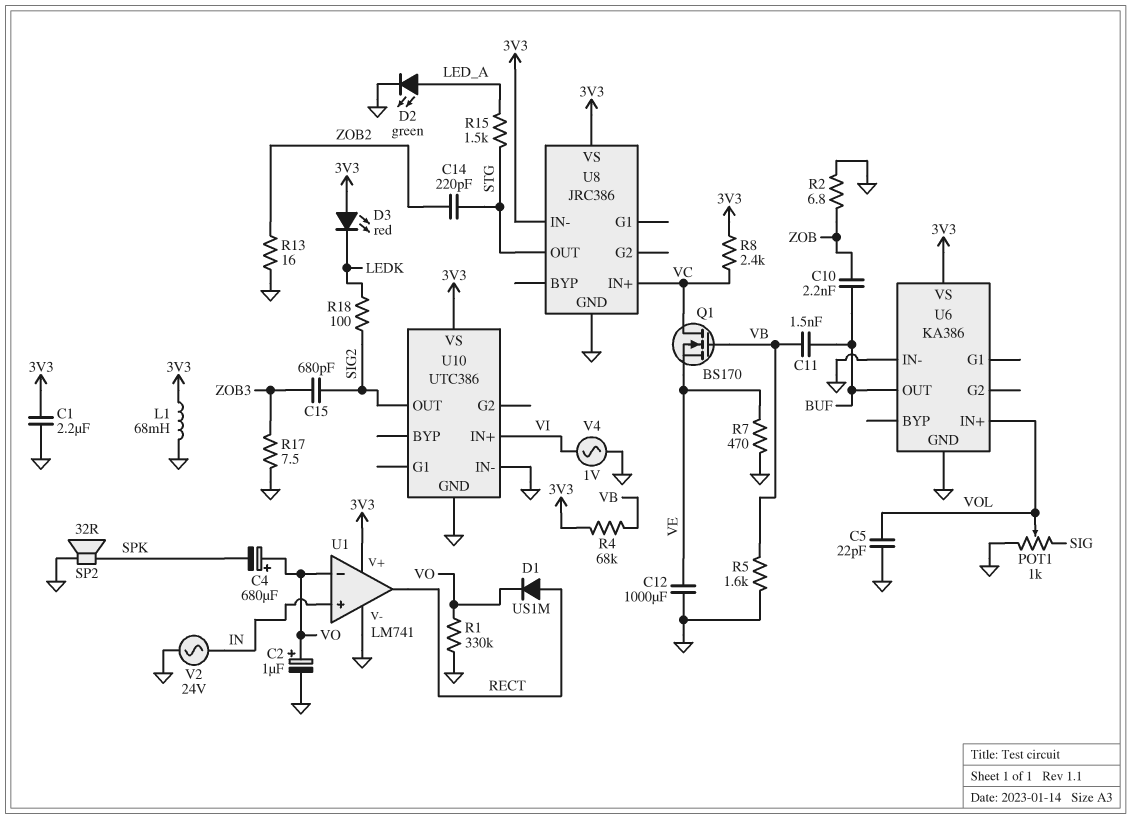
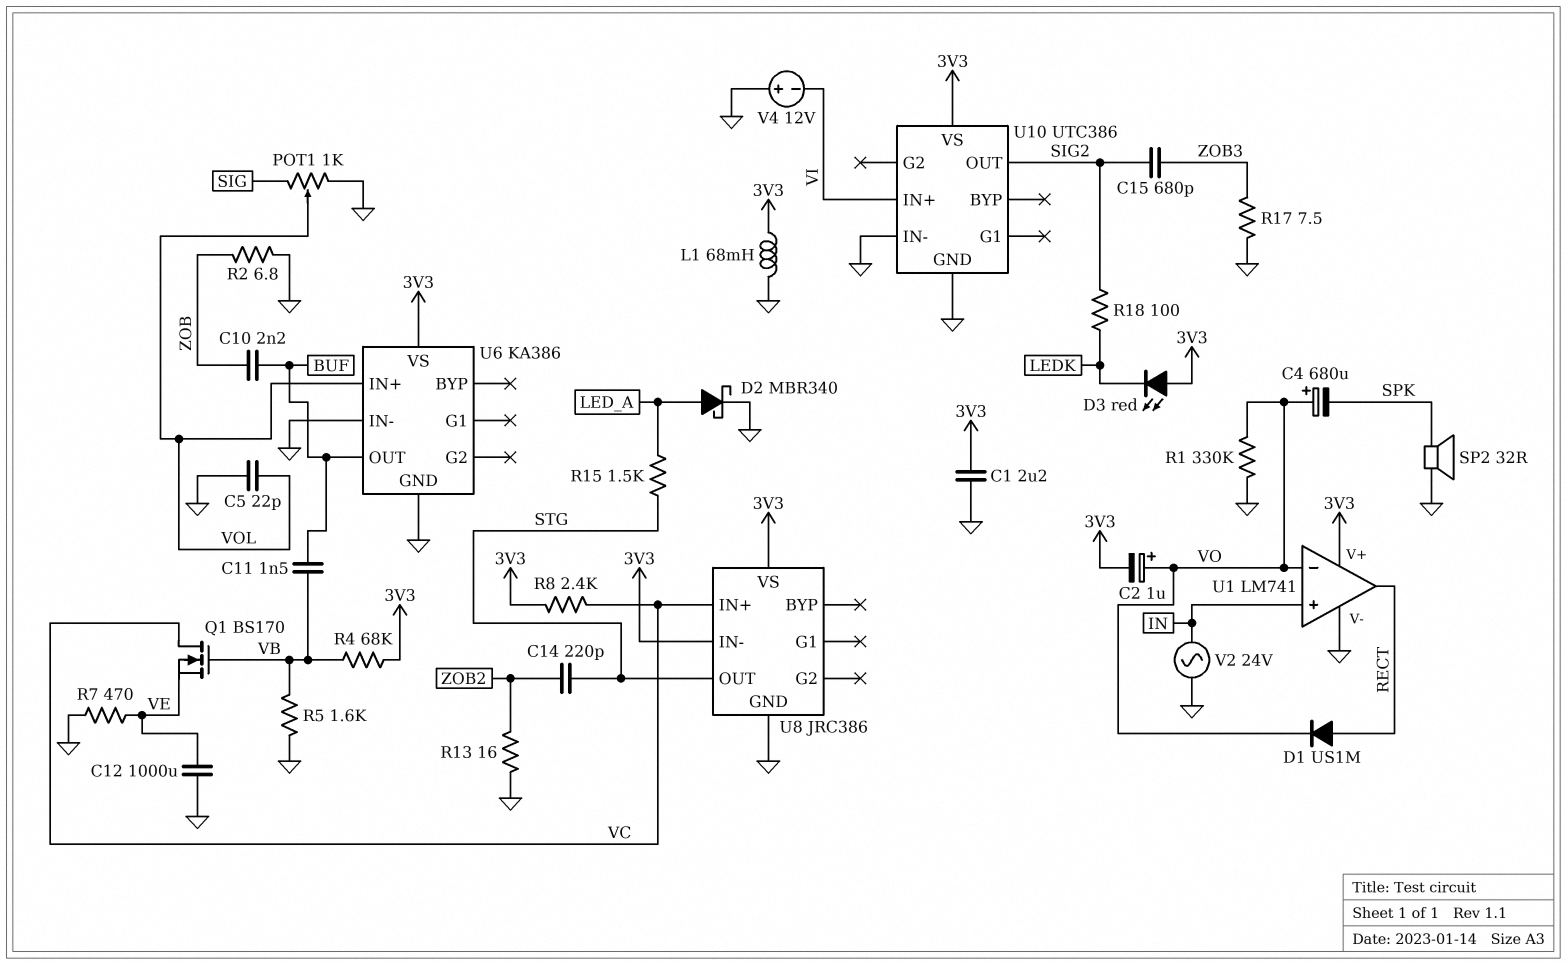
C2: 1uF (plus VO, minus GND) -> 1uF (plus VO, minus 3V3)
D2: LED green (A LED_A, K GND) -> schottky MBR340 (A LED_A, K GND)
V4: AC 1V (GND, VI) -> 12V (plus GND, minus VI)

